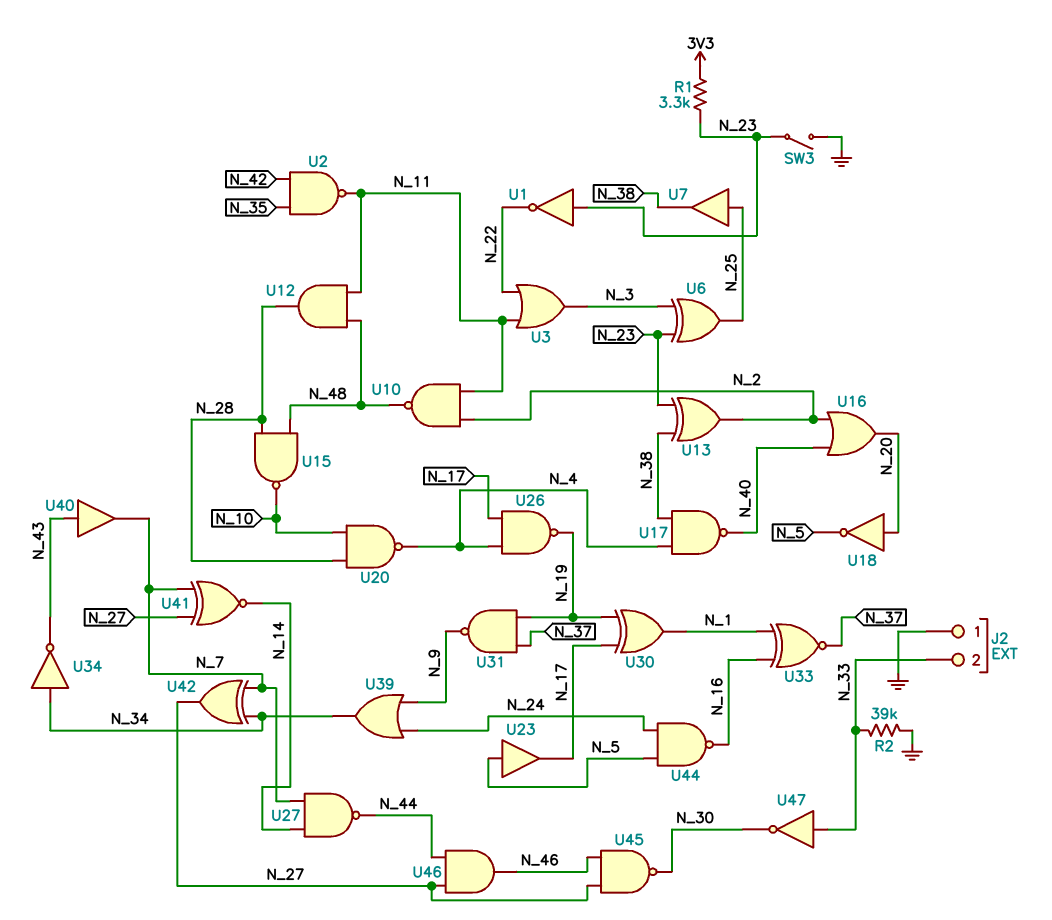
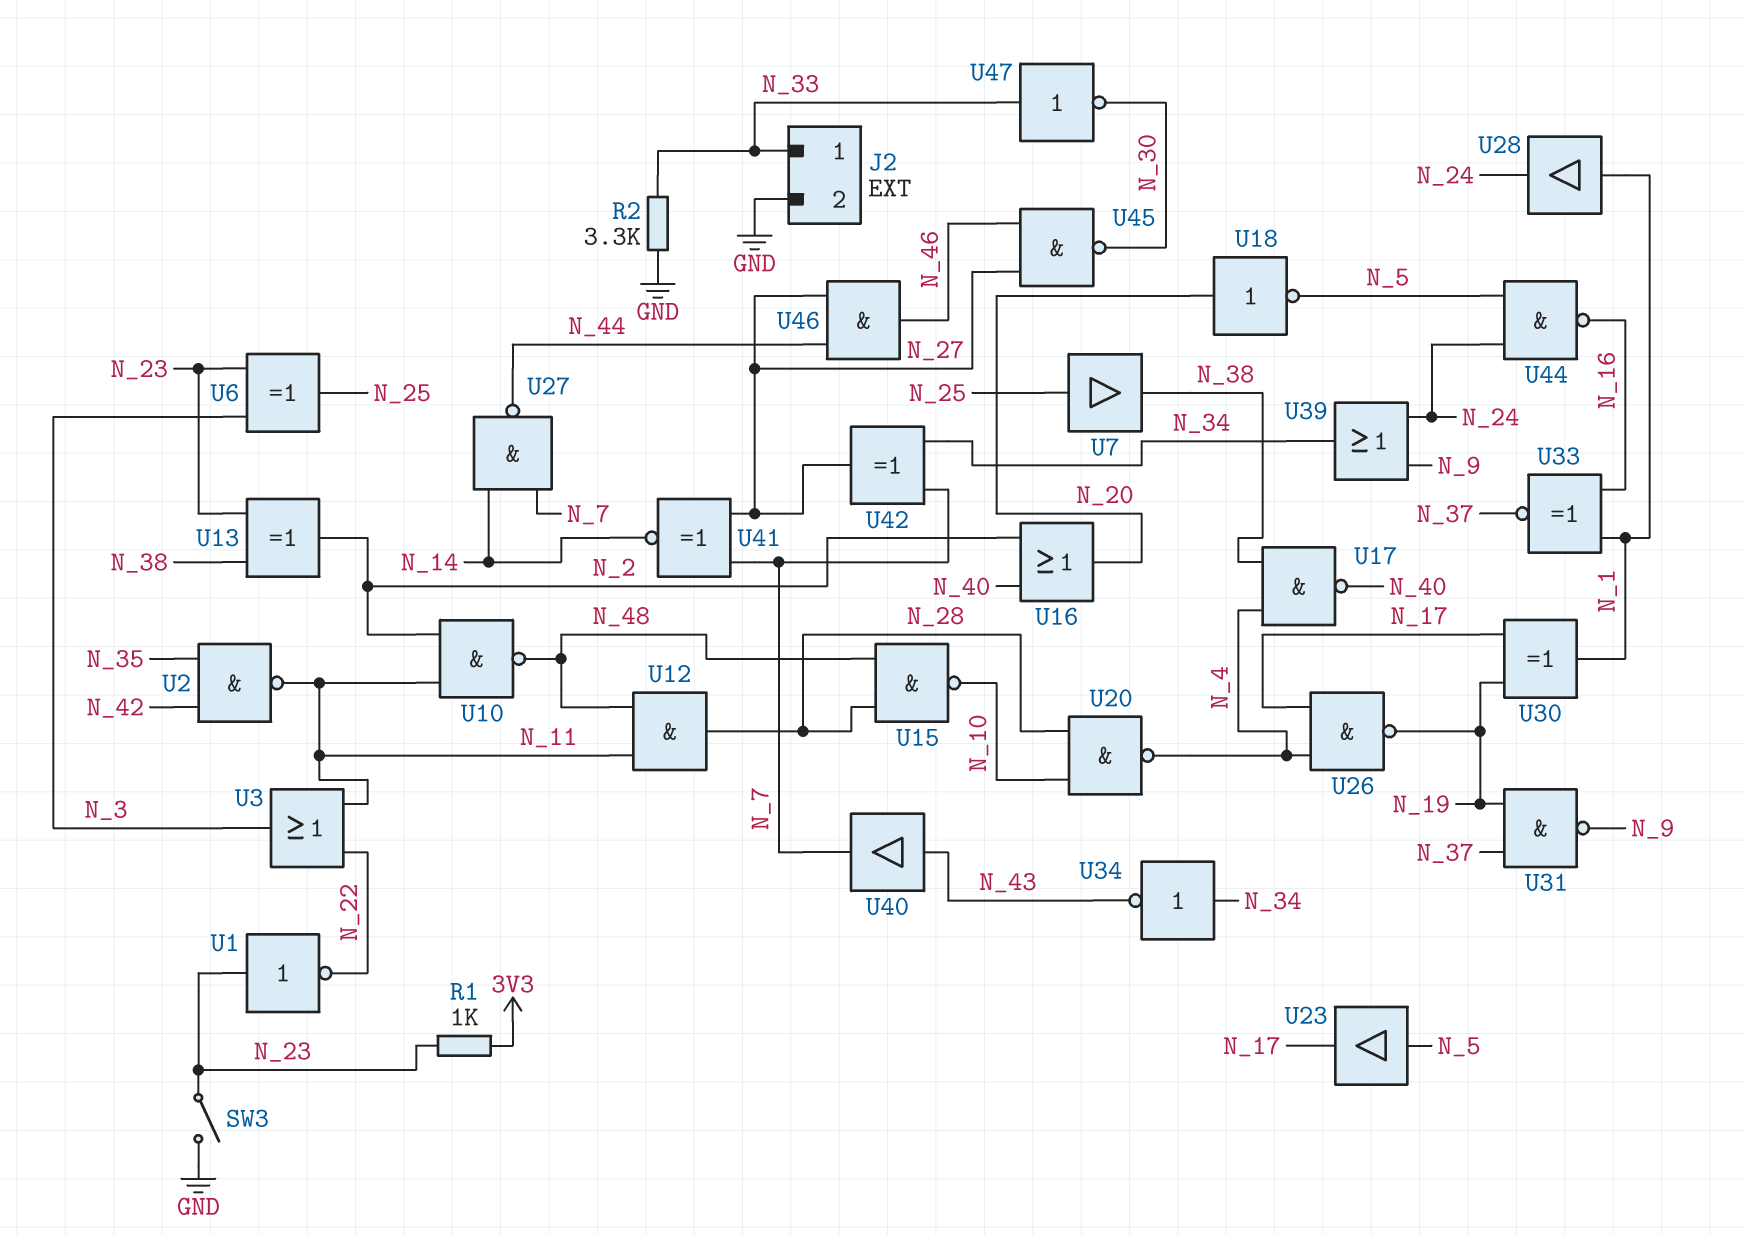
J2 pin 1: GND -> N_33
J2 pin 2: N_33 -> GND
R1: 3.3k (3V3, N_23) -> 1k (3V3, N_23)
R2: 39k (GND, N_33) -> 3.3k (GND, N_33)
U28: none -> buffer (in N_1, out N_24)

